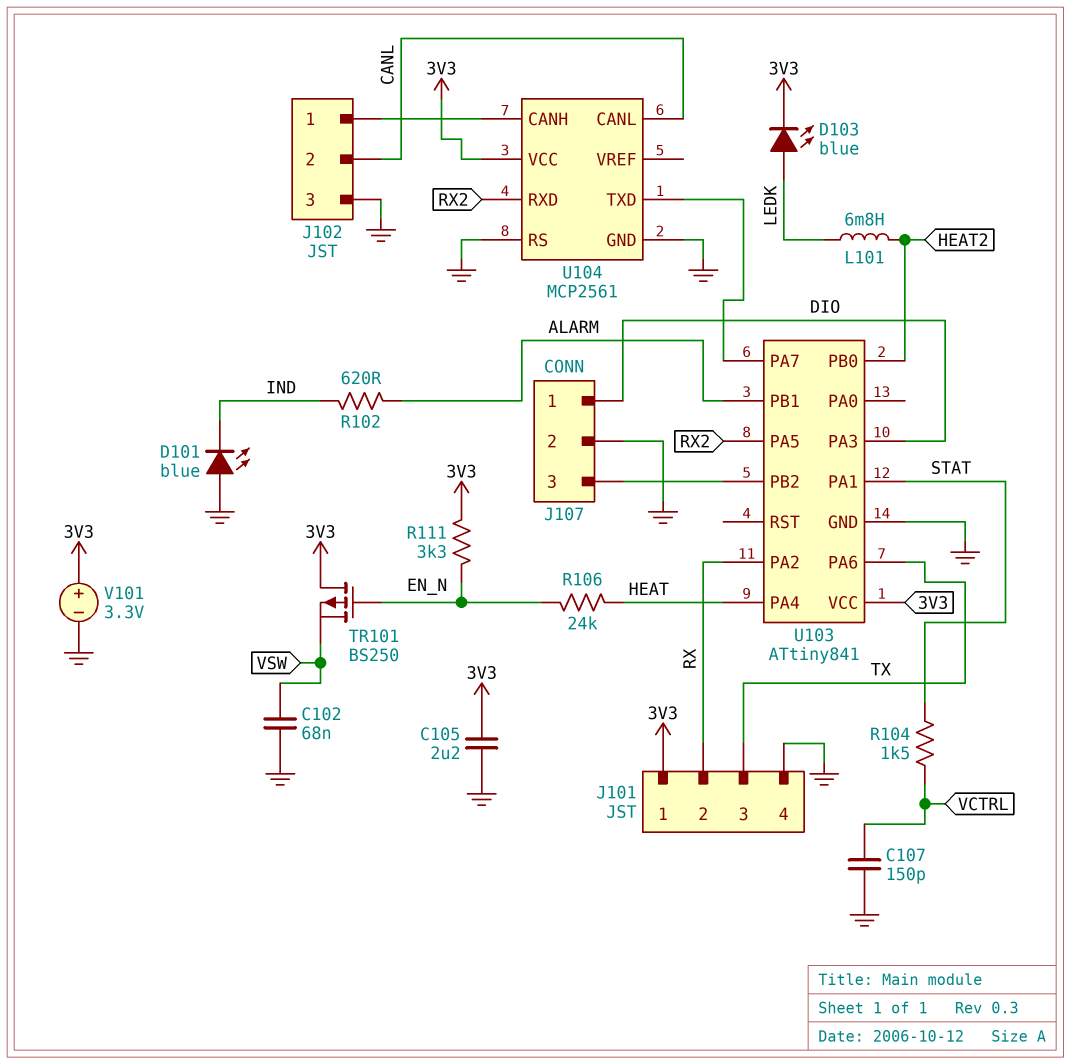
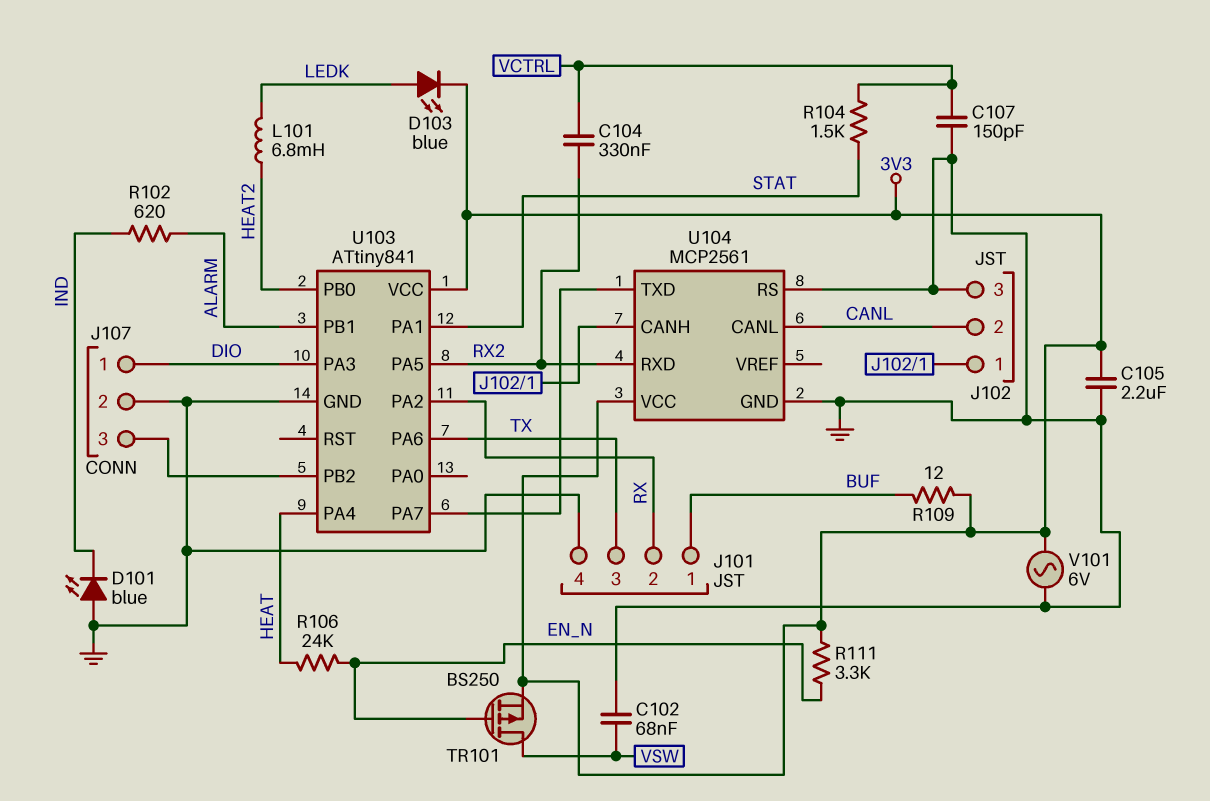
C104: none -> 330nF (RX2, VCTRL)
J101 pin 1: 3V3 -> BUF
R109: none -> 12 (3V3, BUF)
TR101: PMOS BS250 (G EN_N, D 3V3, S VSW) -> PMOS BS250 (G EN_N, D VSW, S 3V3)
V101: 3.3V (plus 3V3, minus GND) -> AC 6V (3V3, GND)

